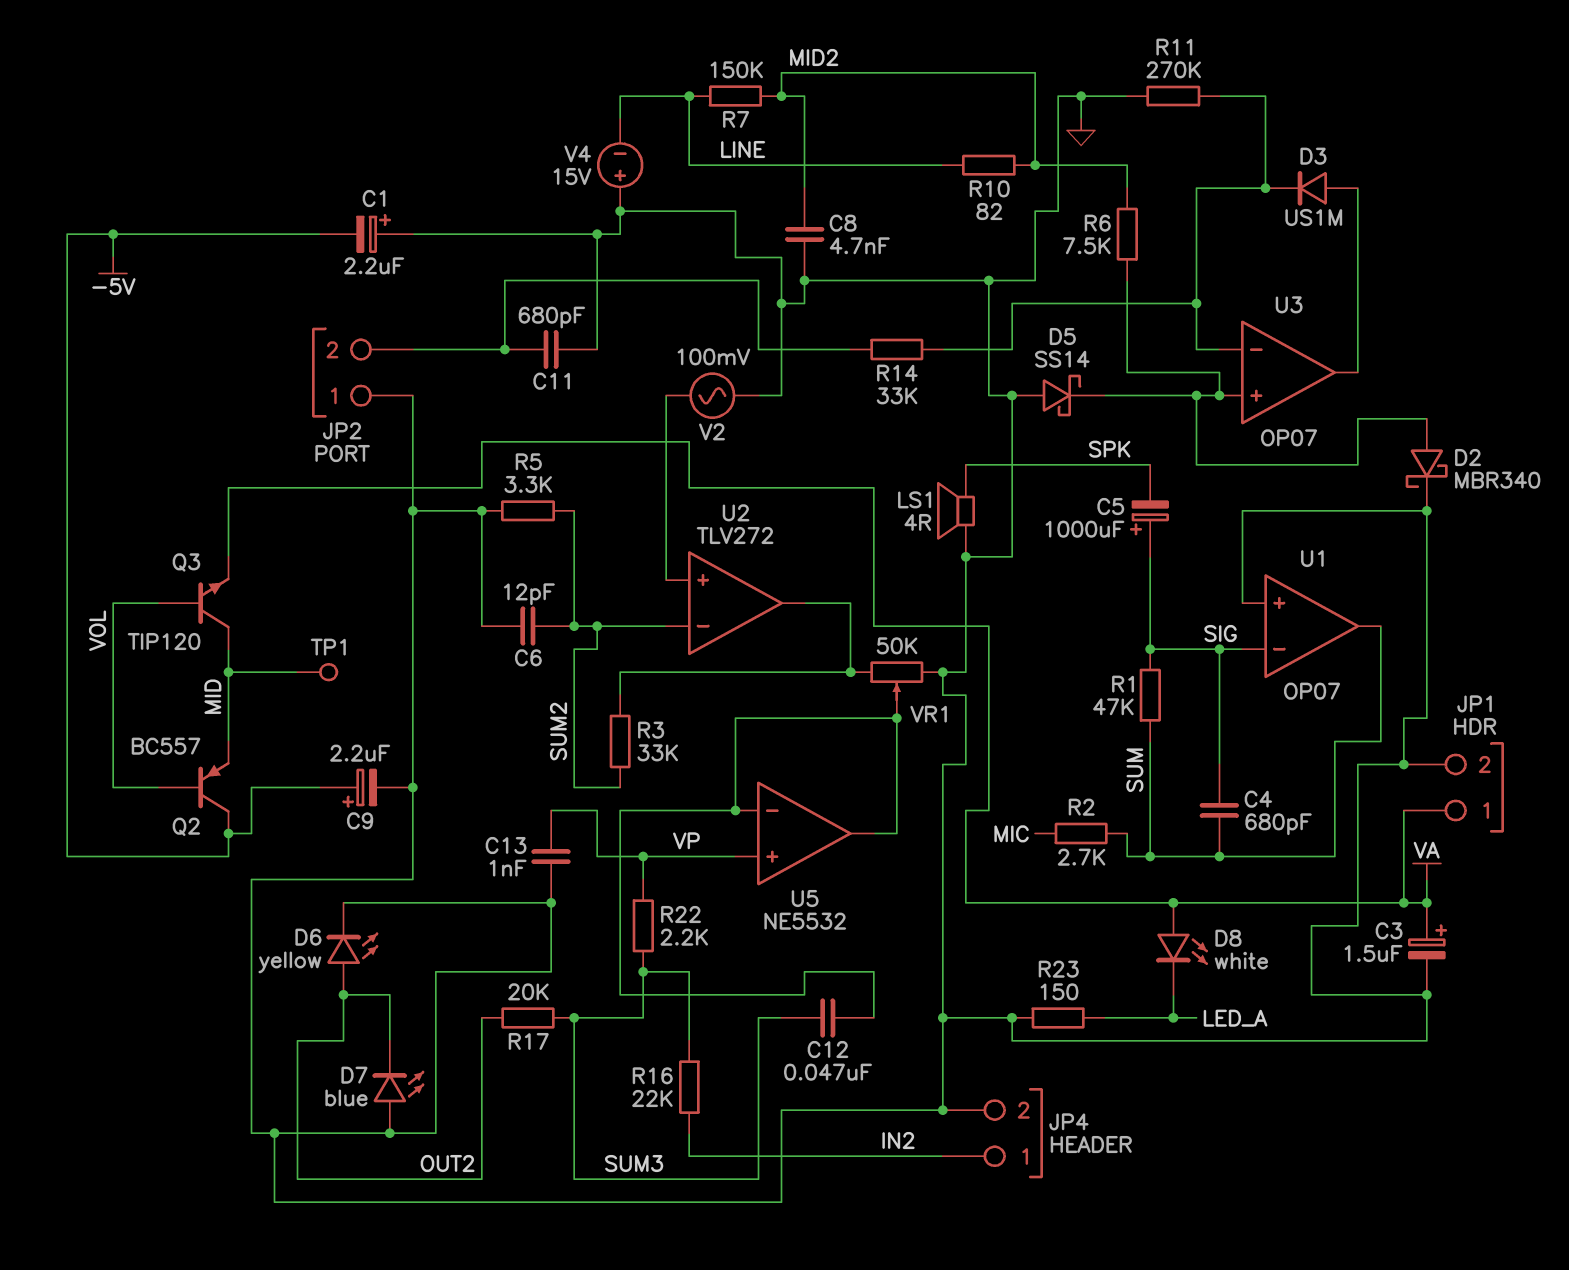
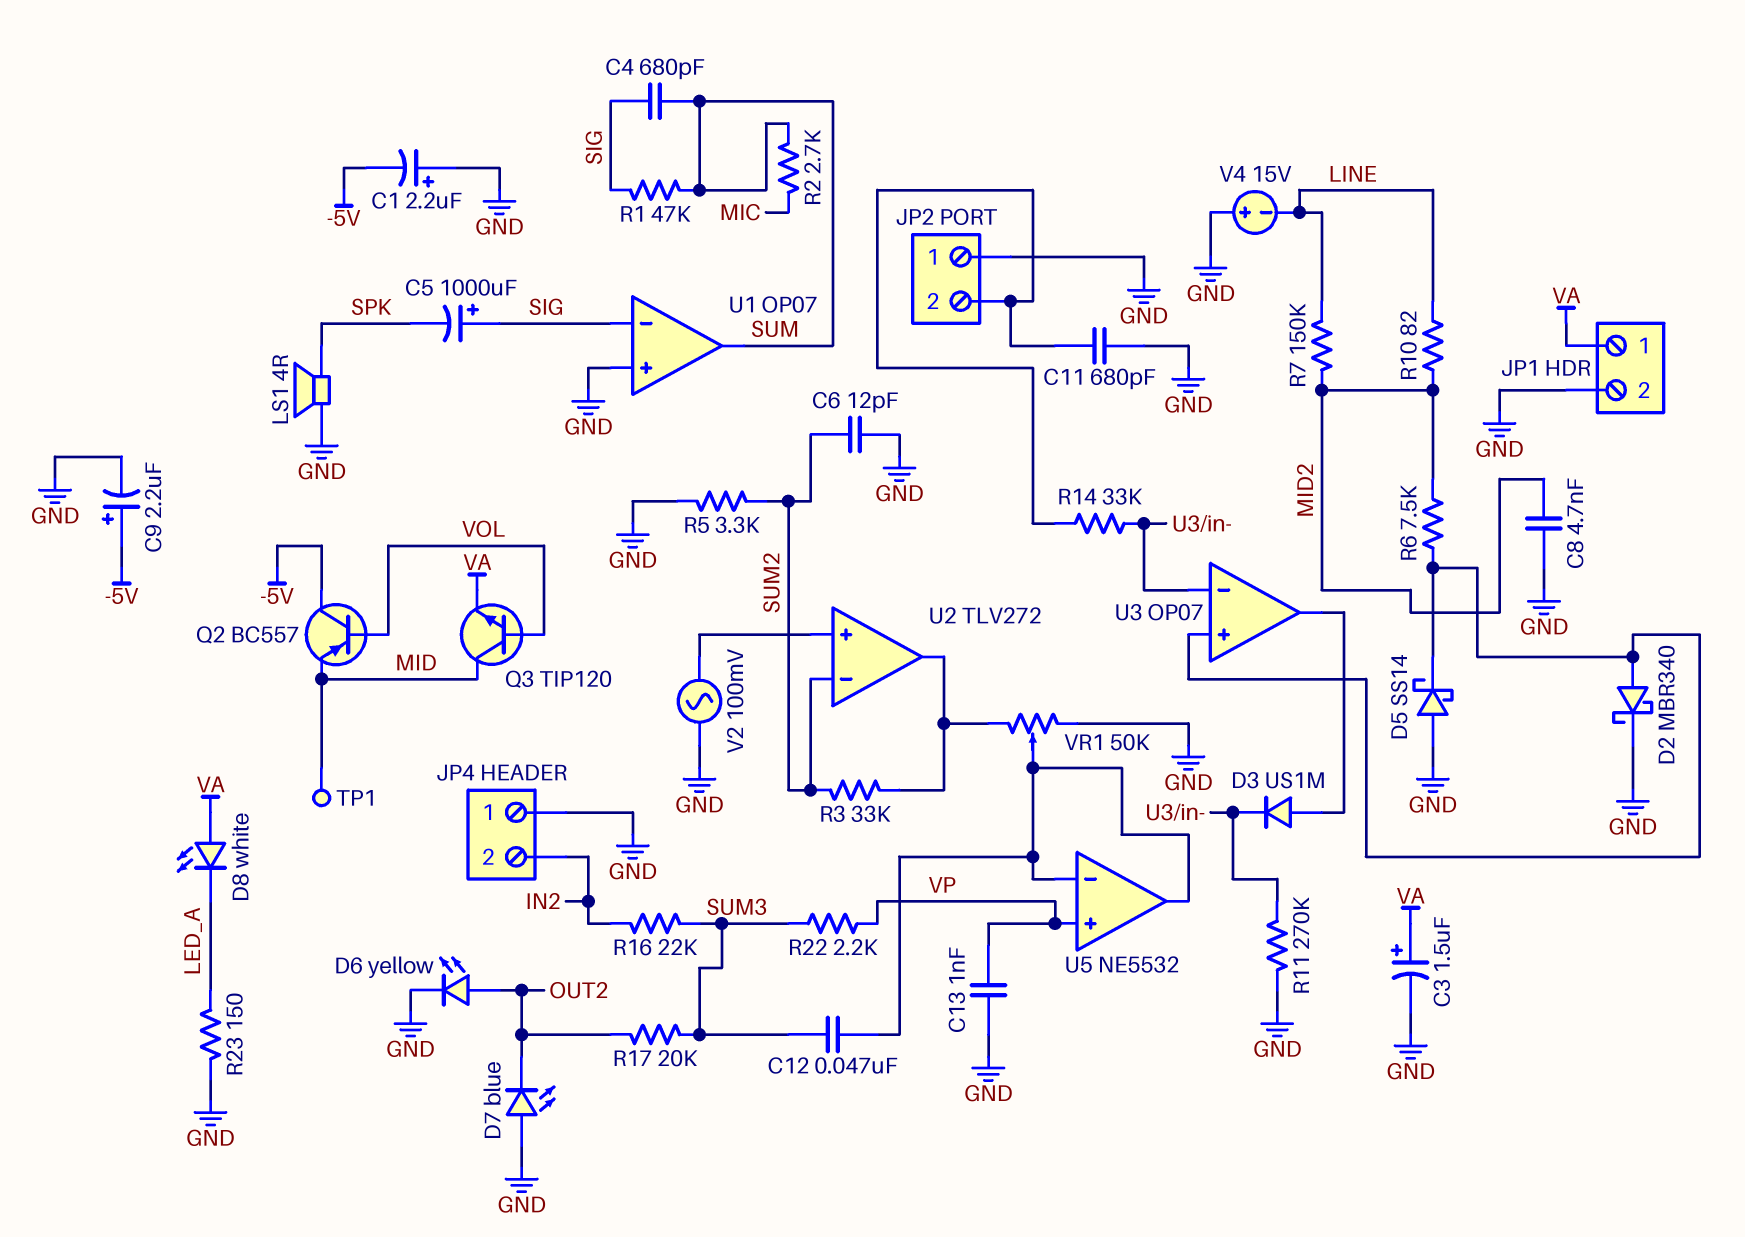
JP4 pin 1: IN2 -> GND
JP4 pin 2: GND -> IN2

